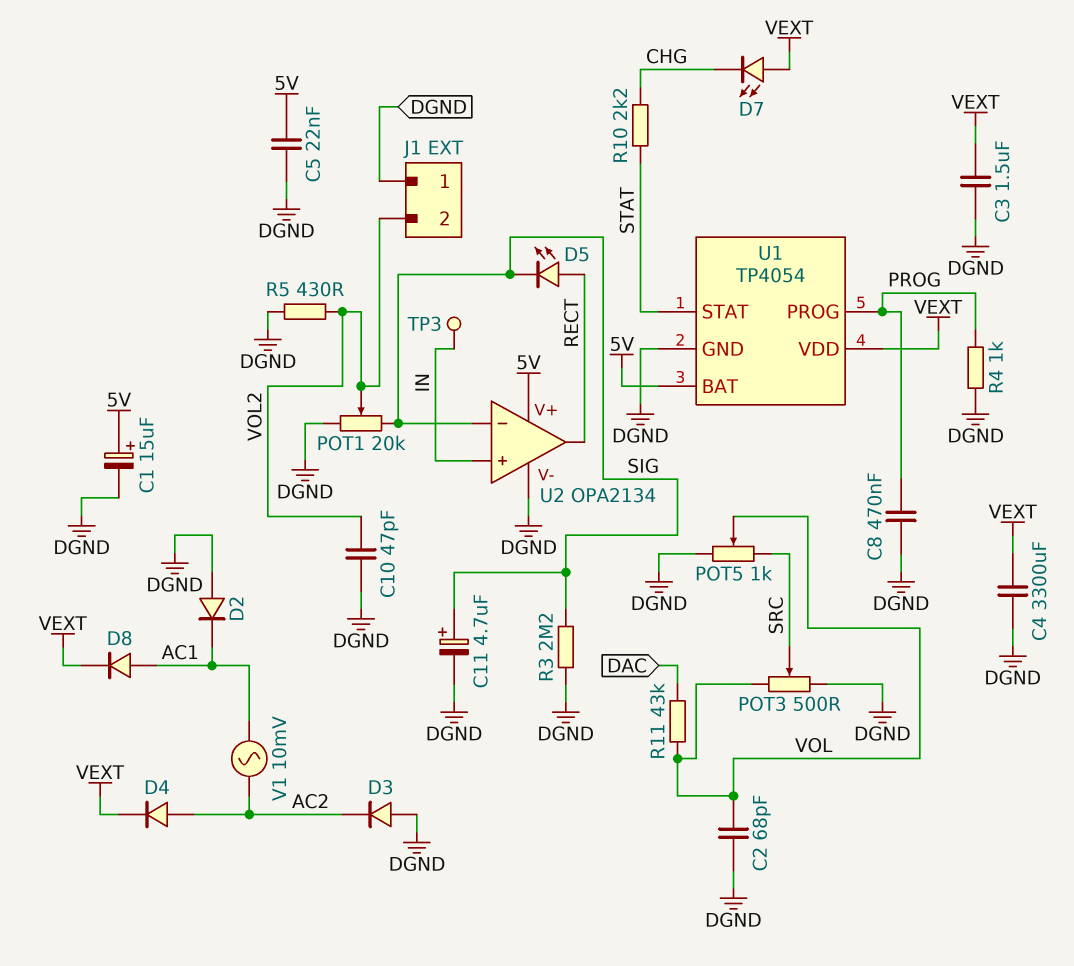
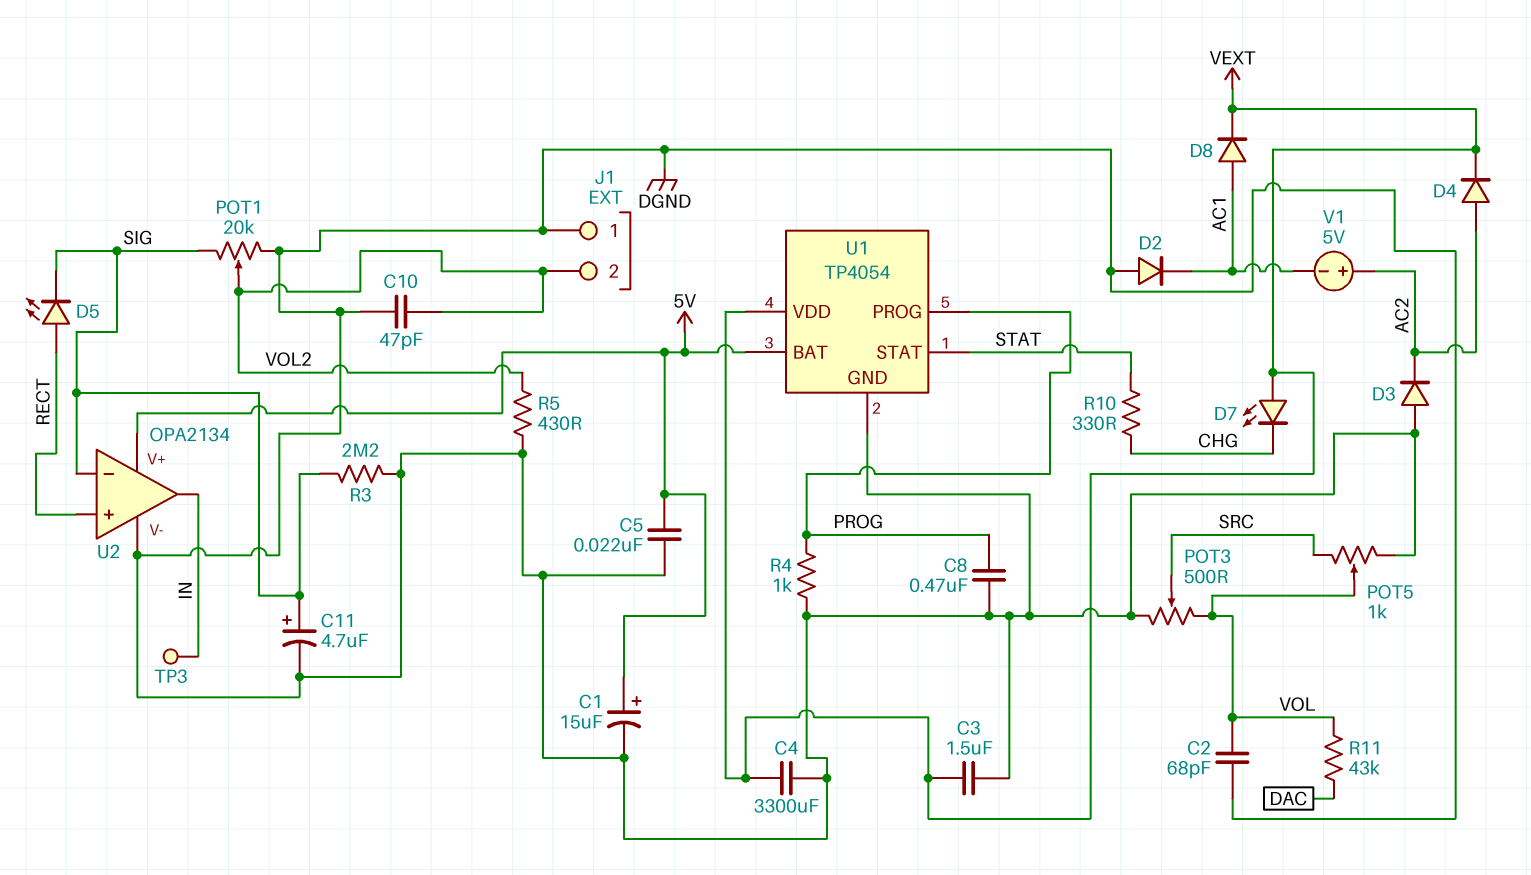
R10: 2.2k (CHG, STAT) -> 330 (CHG, STAT)
U2 pin in+: IN -> RECT
U2 pin out: RECT -> IN
V1: AC 10mV (AC1, AC2) -> 5V (plus AC2, minus AC1)

